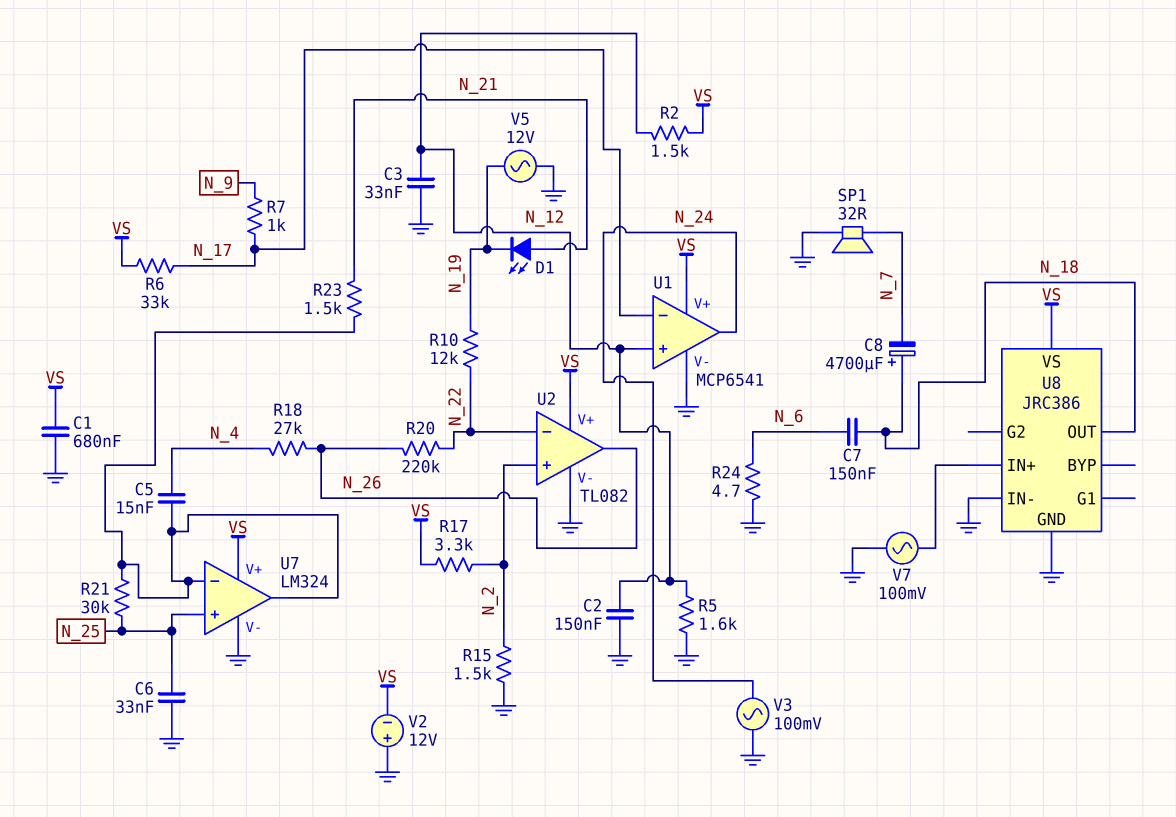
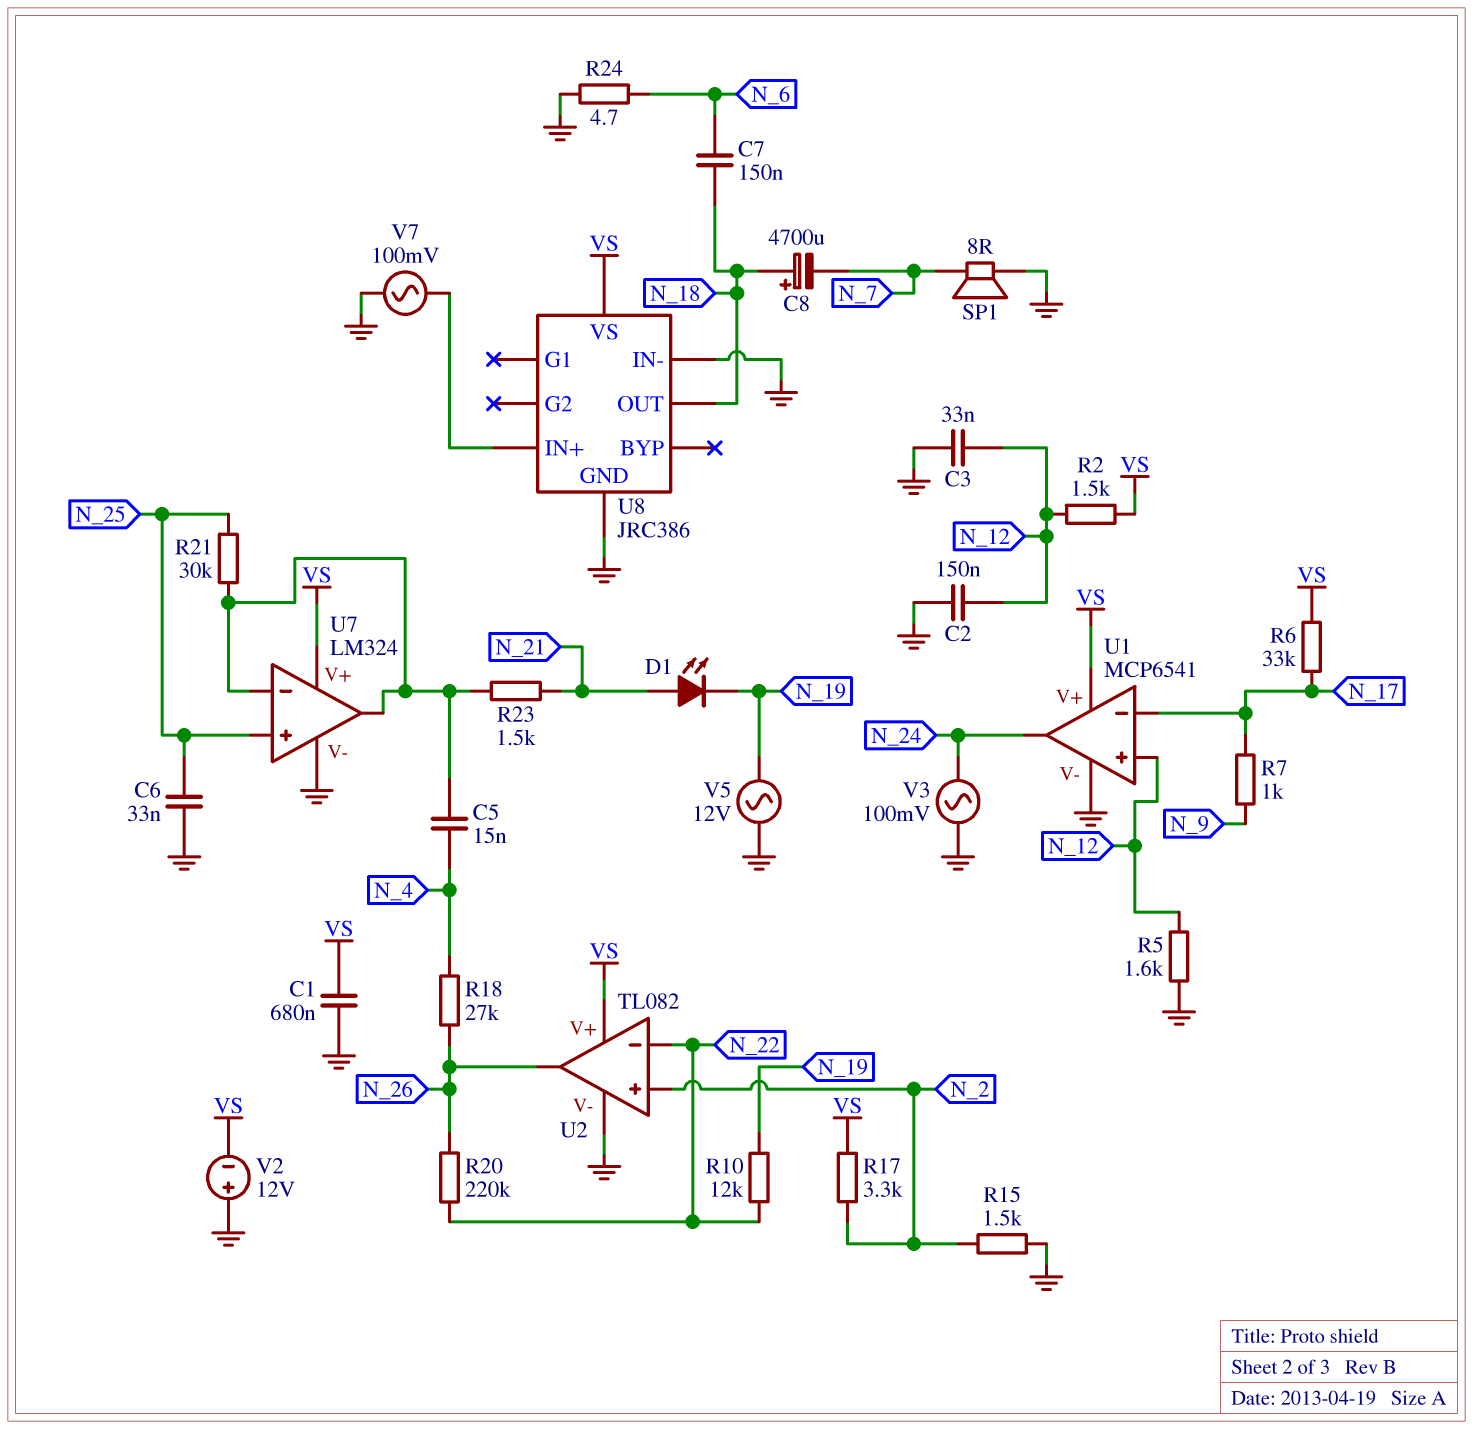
SP1: speaker 32R (GND, N_7) -> speaker 8R (GND, N_7)

